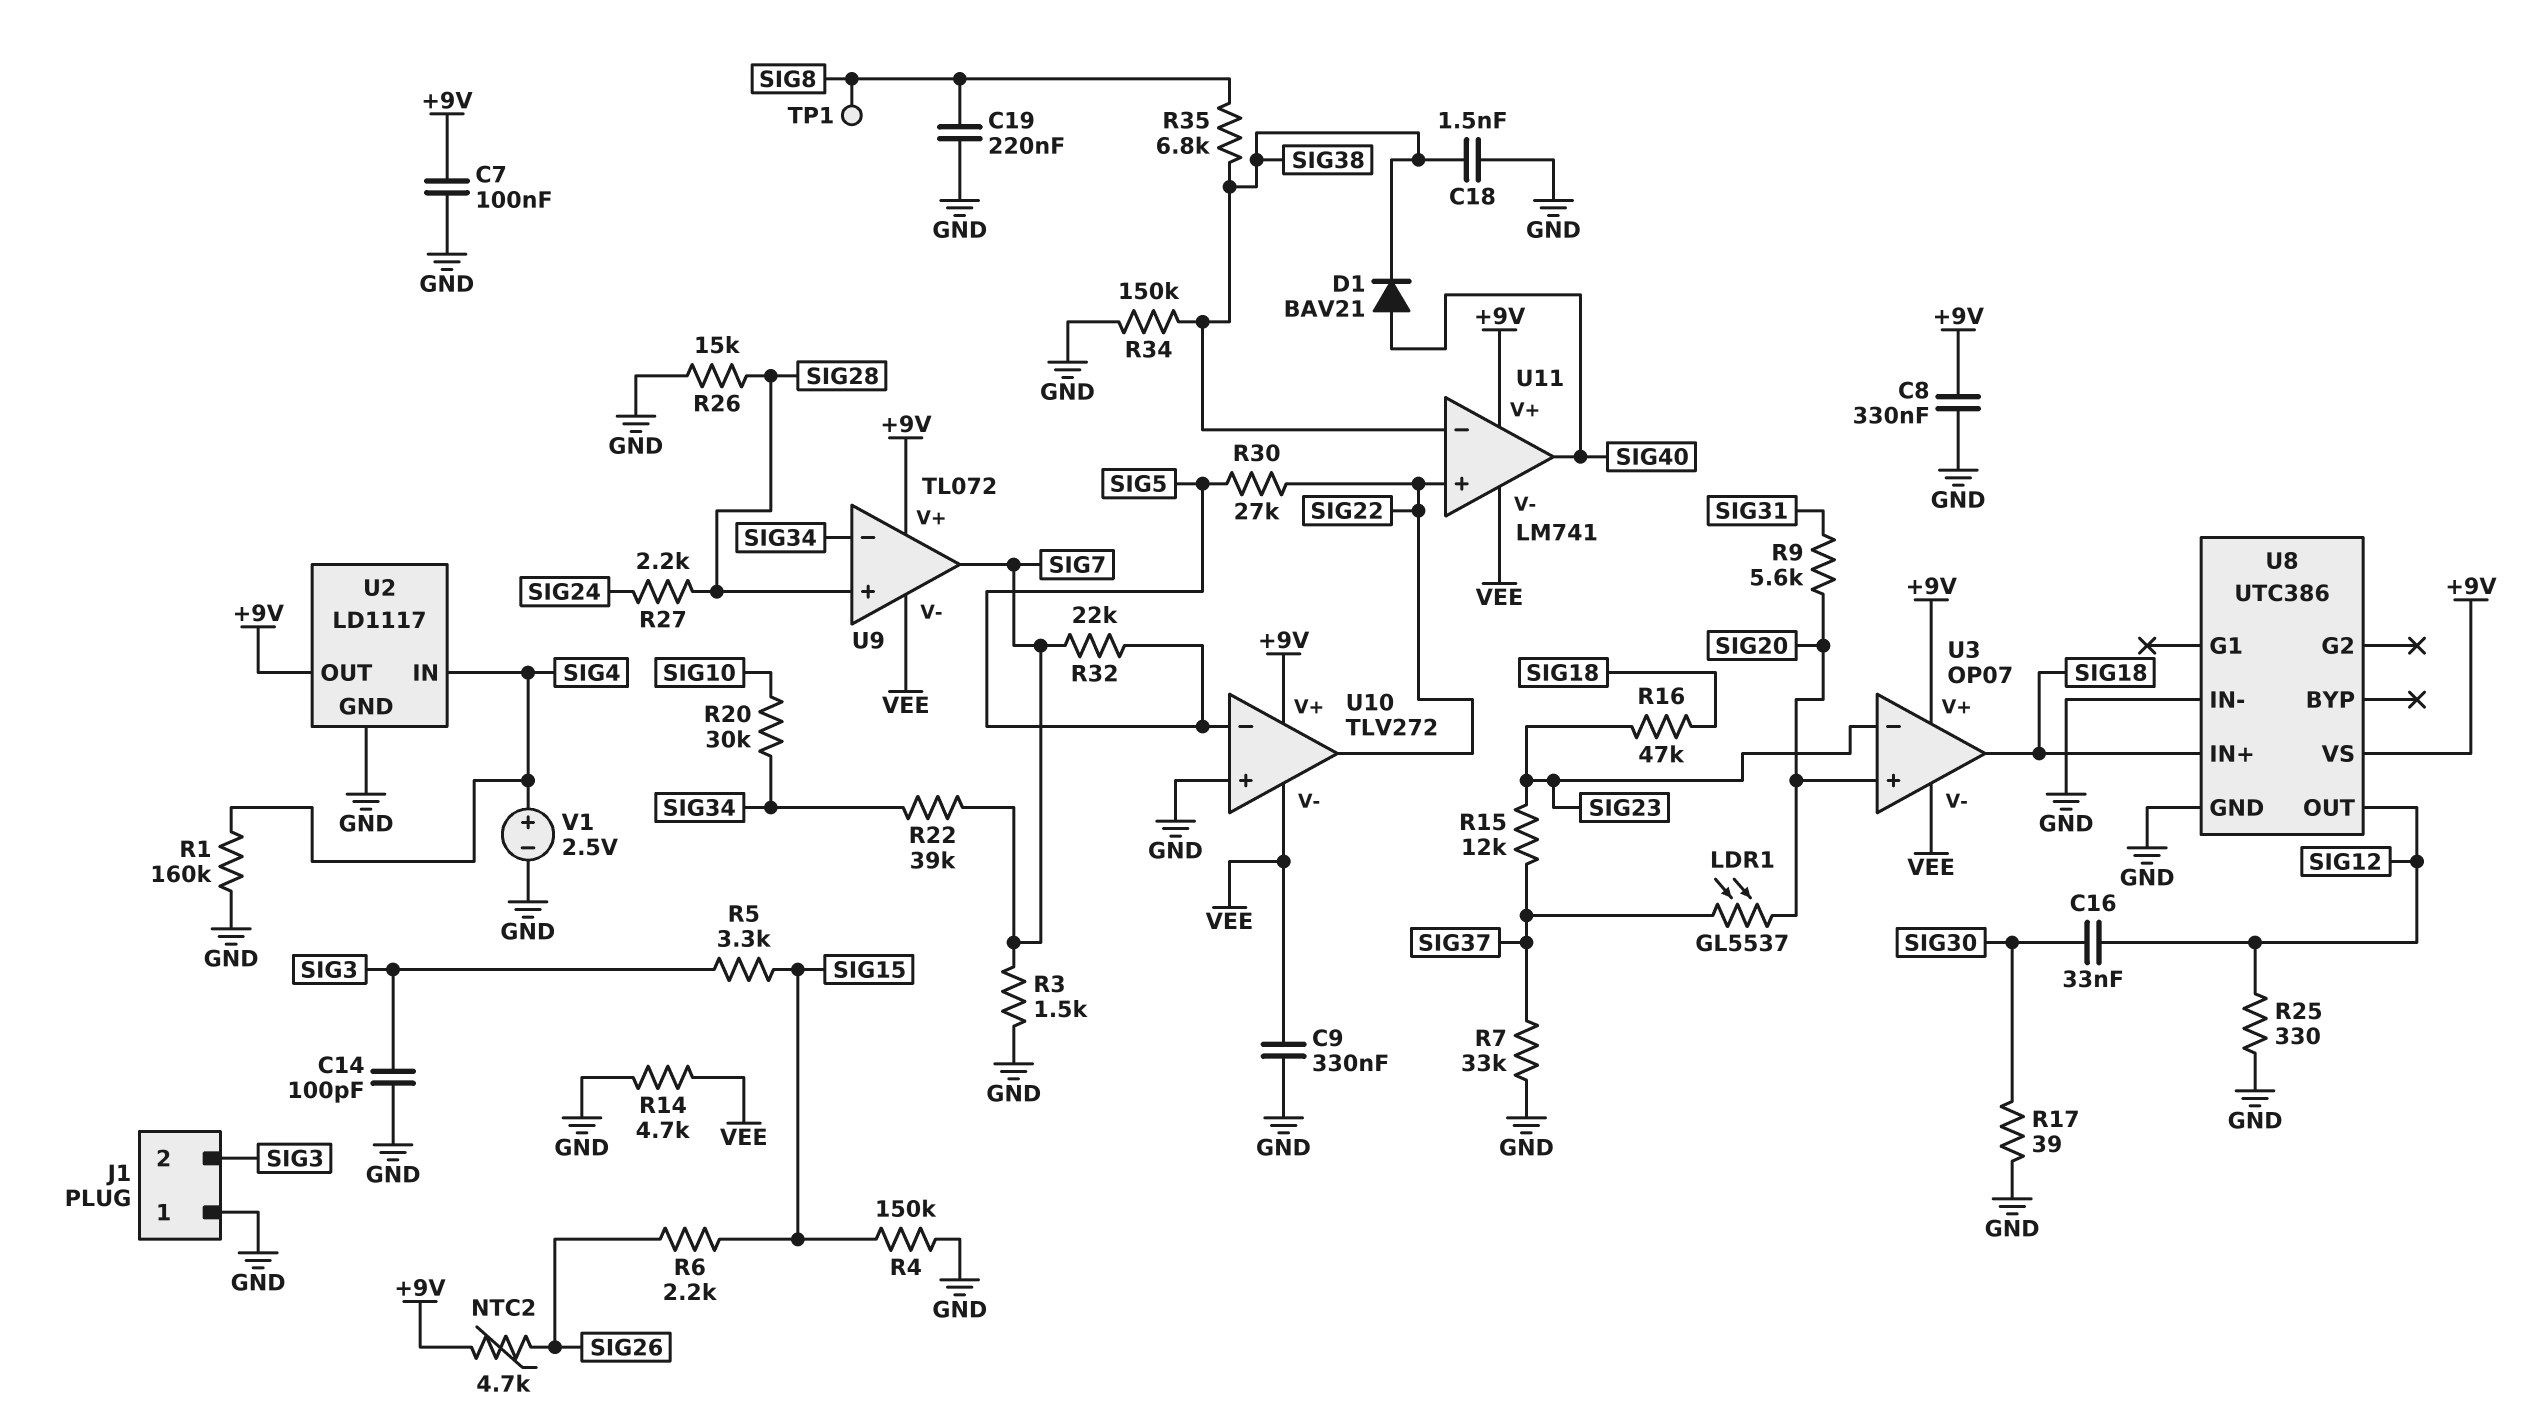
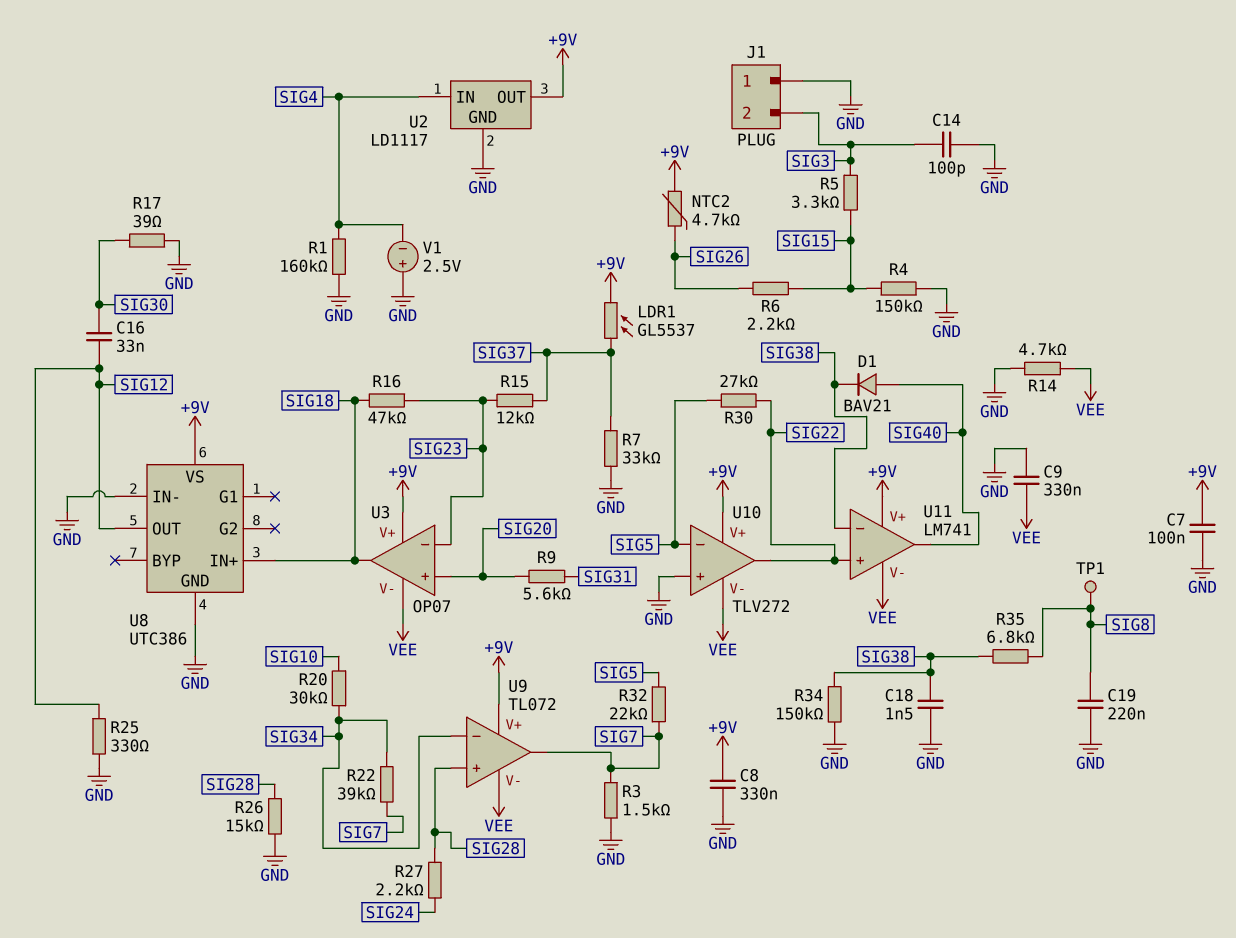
LDR1: GL5537 (SIG20, SIG37) -> GL5537 (+9V, SIG37)
V1: 2.5V (plus SIG4, minus GND) -> 2.5V (plus GND, minus SIG4)

